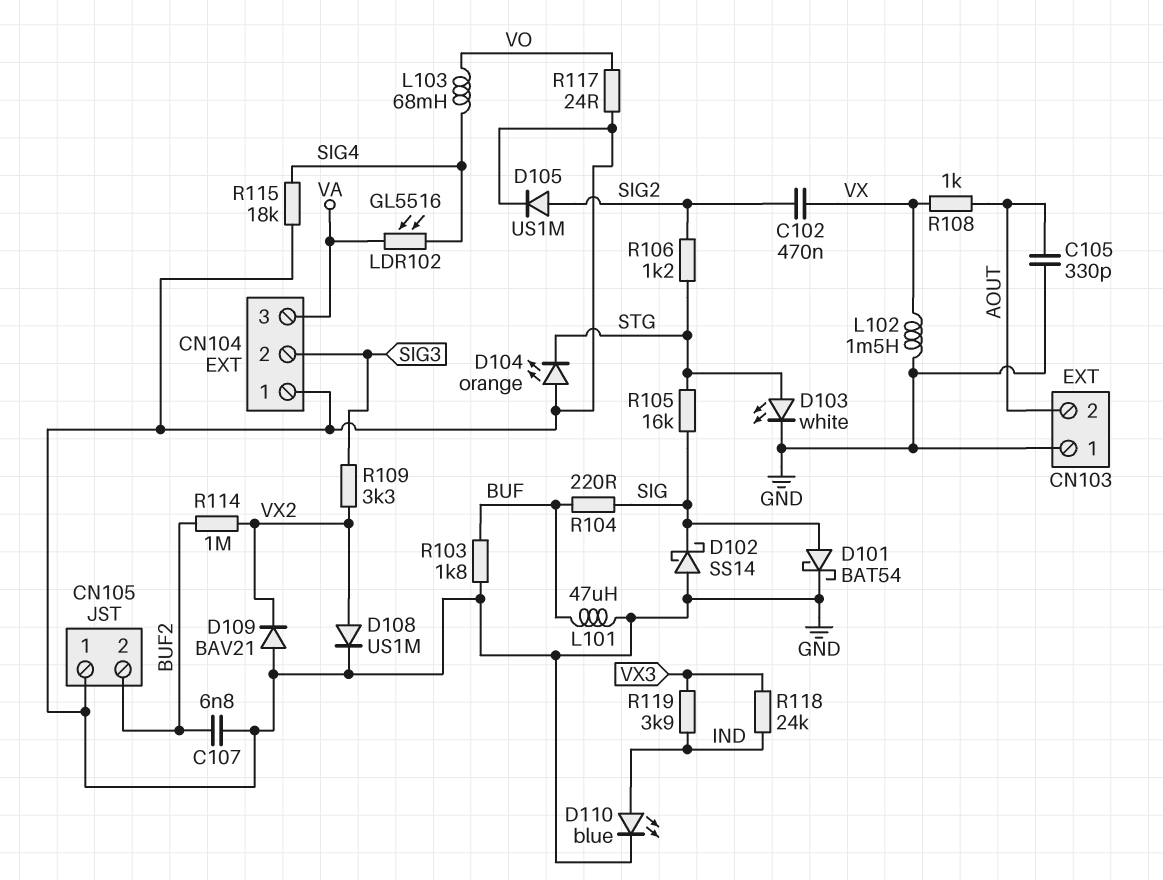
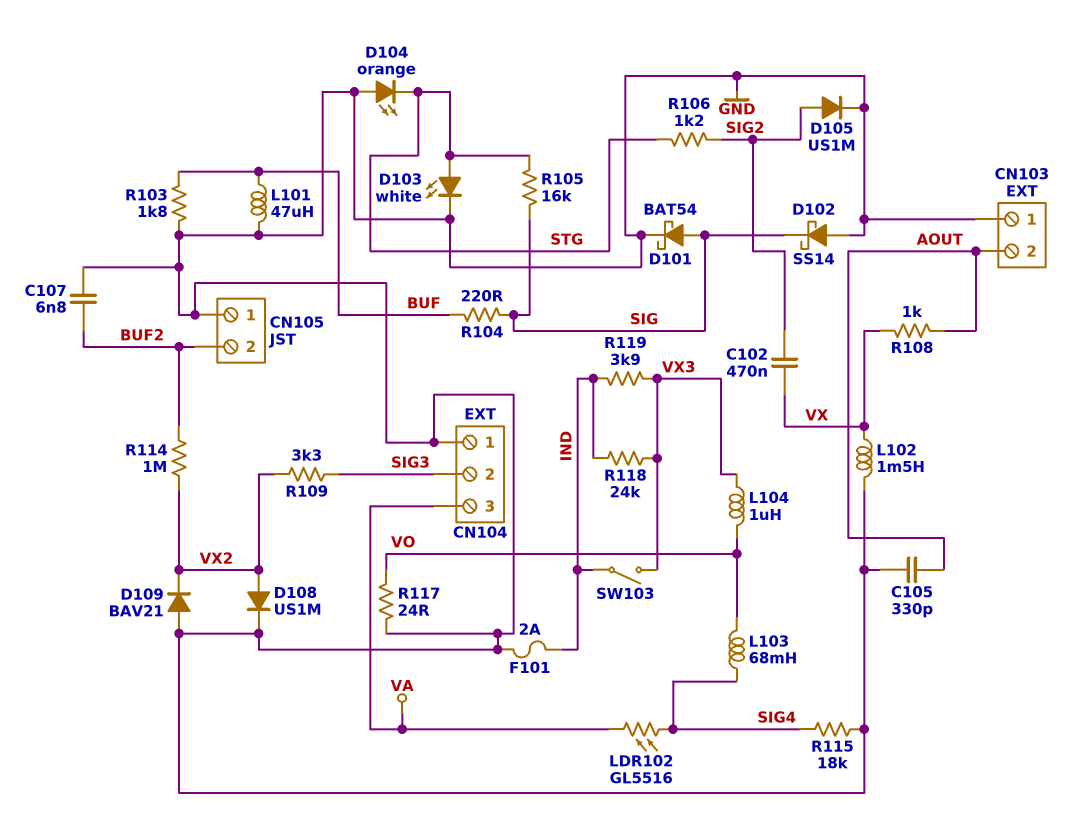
D110: LED blue (A IND, K GND) -> none
F101: none -> 2A (GND, IND)
L104: none -> 1uH (VO, VX3)
SW103: none -> switch (IND, VX3)

